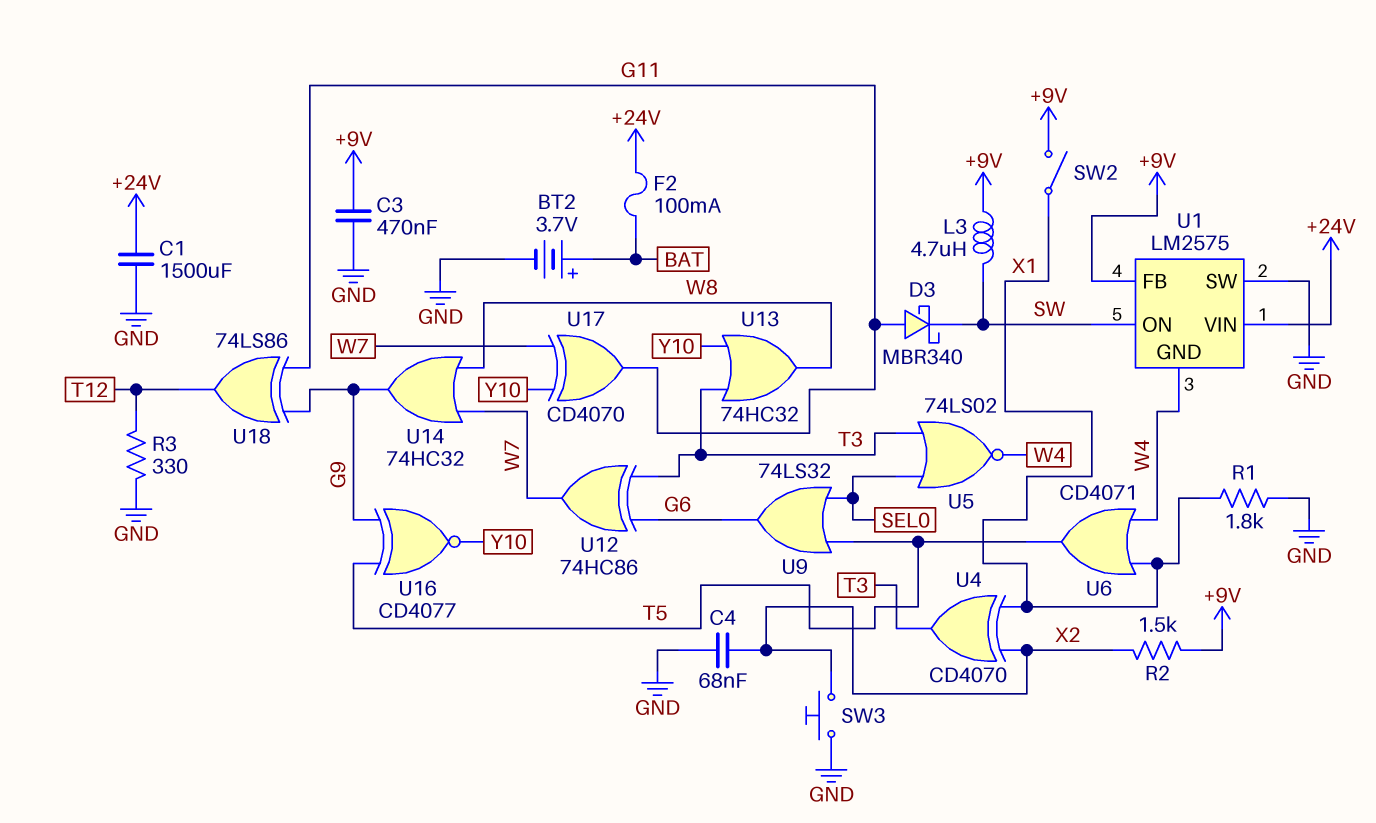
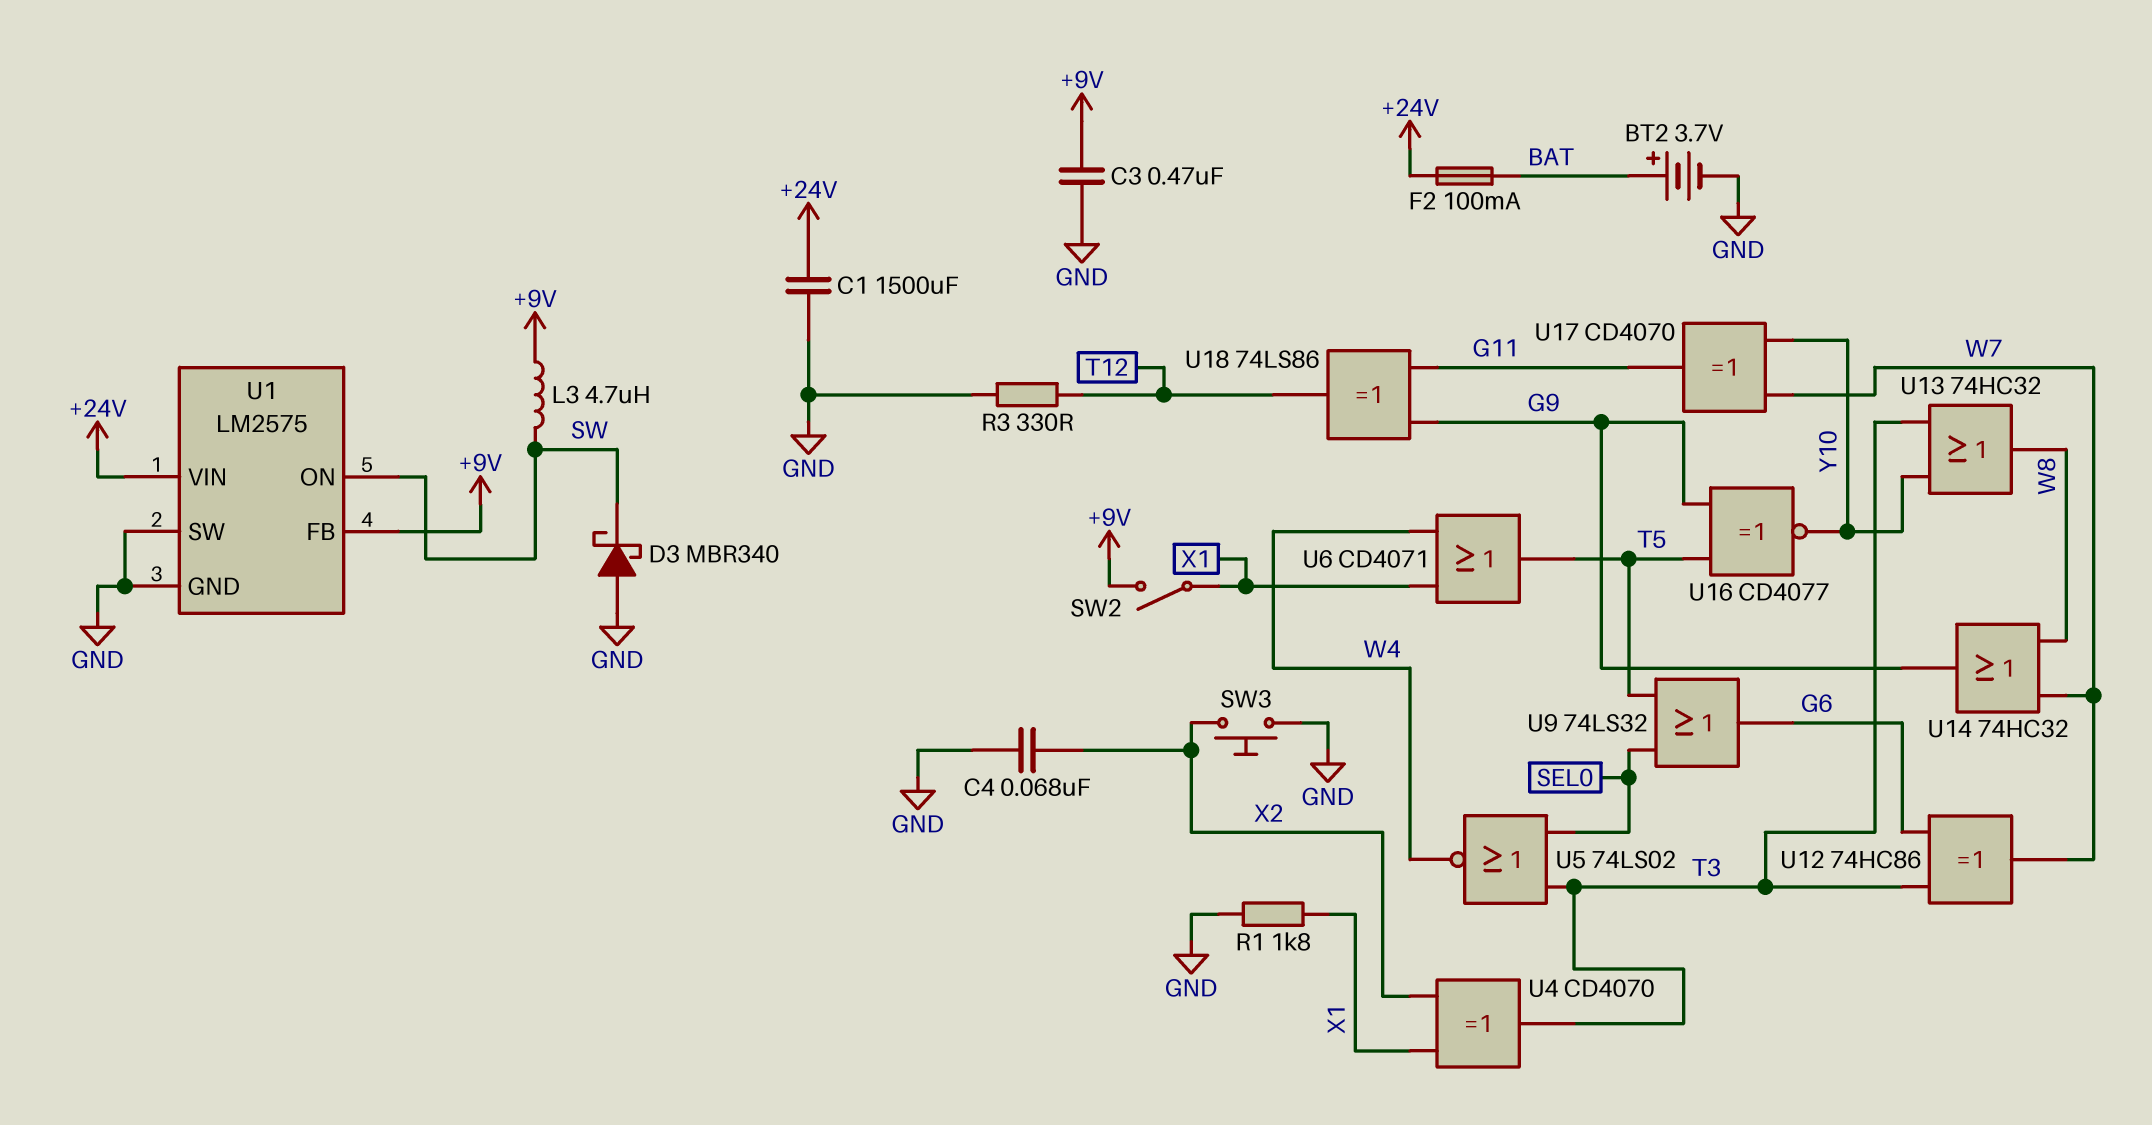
D3: schottky MBR340 (A G11, K SW) -> schottky MBR340 (A GND, K SW)
R2: 1.5k (+9V, X2) -> none
U1 pin GND: W4 -> GND

